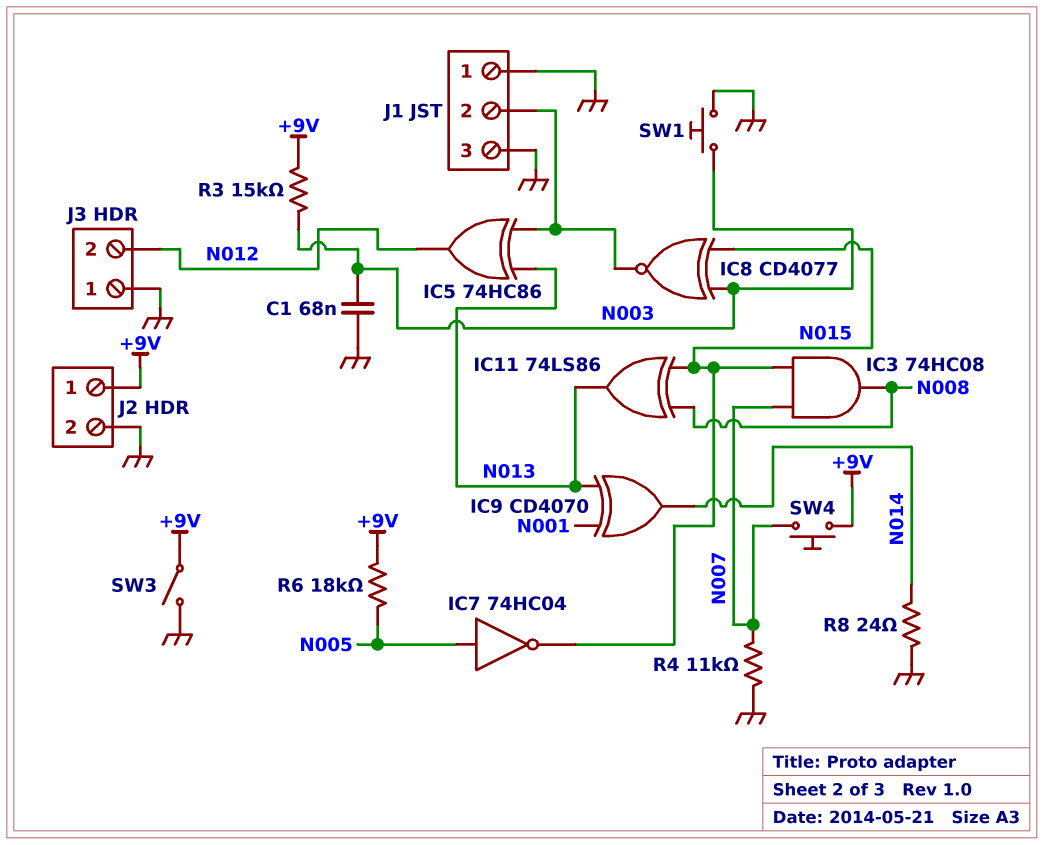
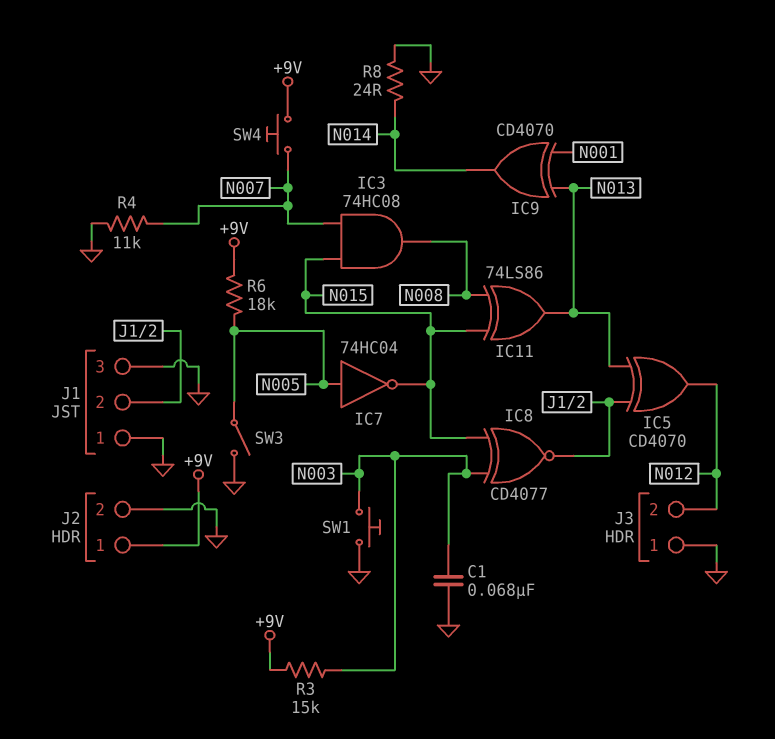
IC5: XOR 74HC86 (in J1/2, in N013, out N012) -> XOR CD4070 (in J1/2, in N013, out N012)
SW3: switch (+9V, GND) -> switch (GND, N005)

